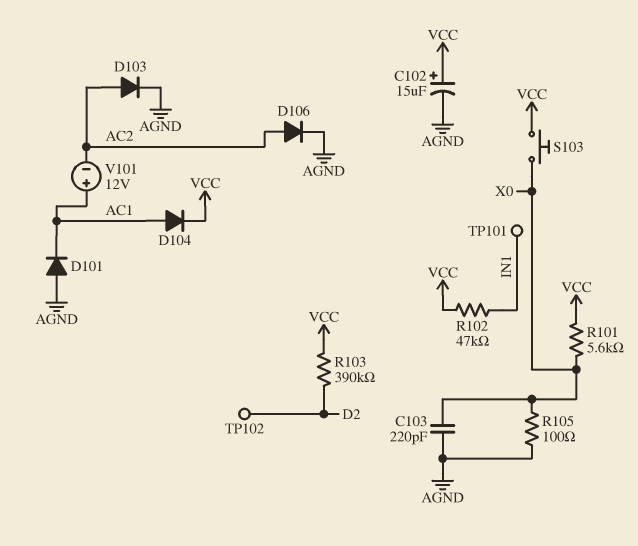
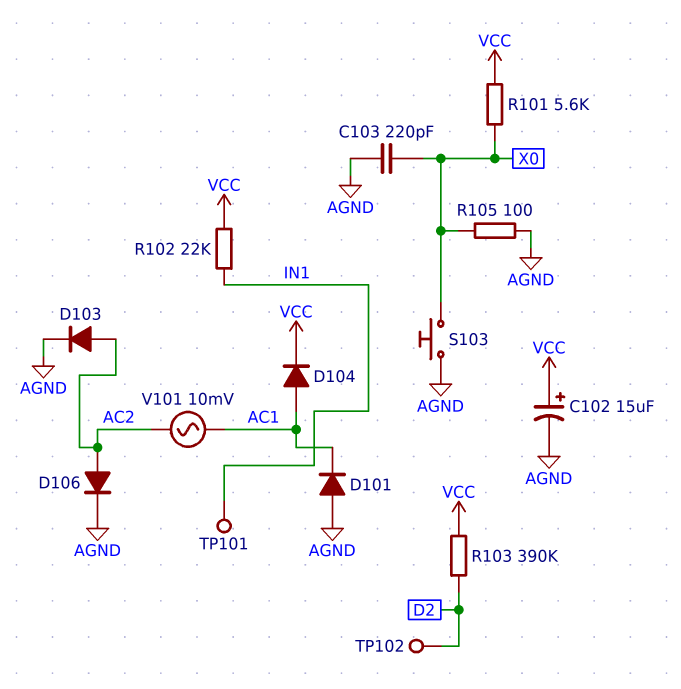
R102: 47k (IN1, VCC) -> 22k (IN1, VCC)
S103: button (VCC, X0) -> button (AGND, X0)
V101: 12V (plus AC1, minus AC2) -> AC 10mV (AC1, AC2)

